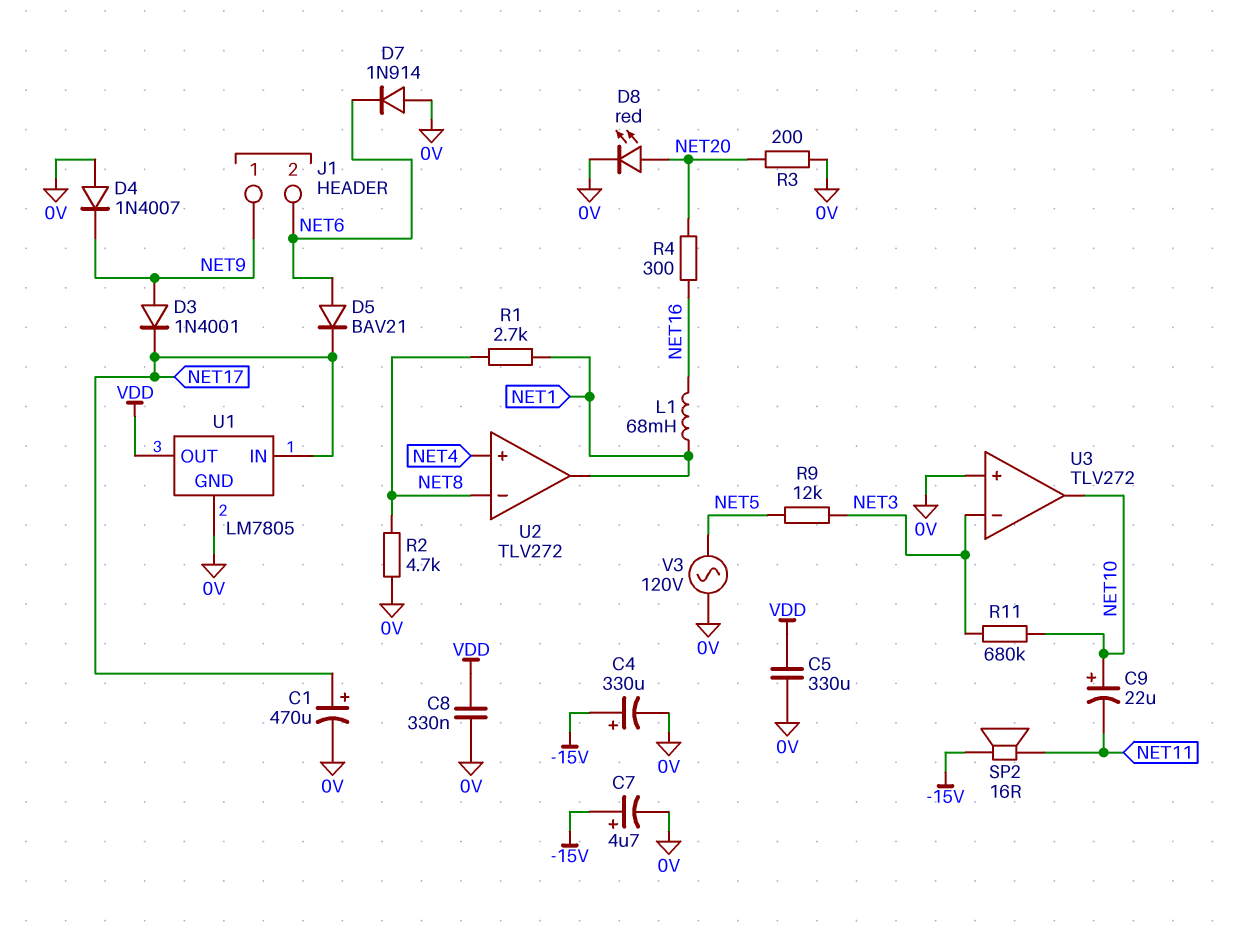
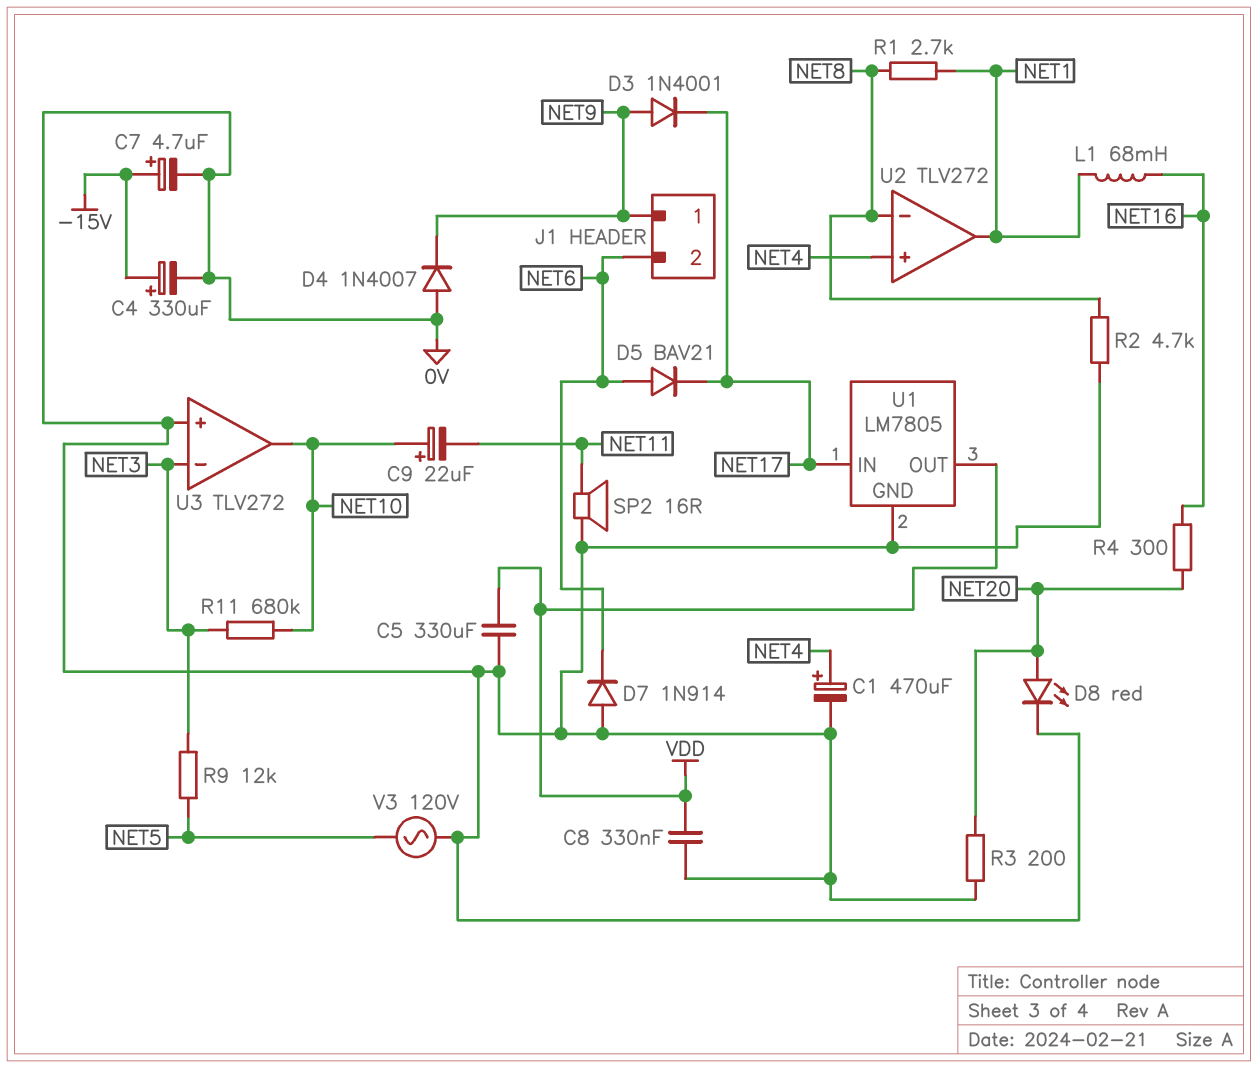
C1: 470uF (plus NET17, minus 0V) -> 470uF (plus NET4, minus 0V)
SP2: speaker 16R (-15V, NET11) -> speaker 16R (0V, NET11)

